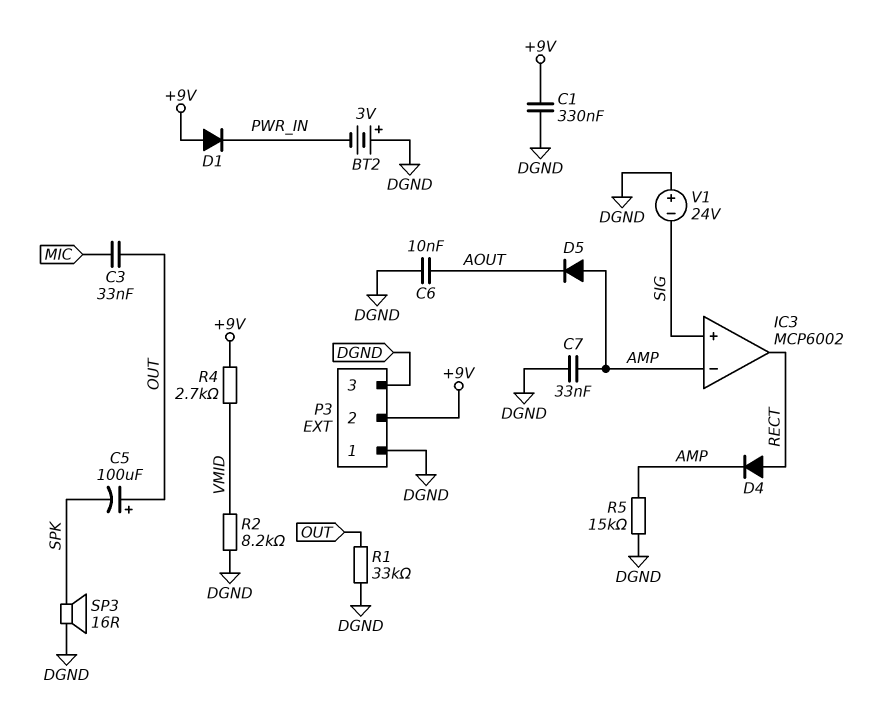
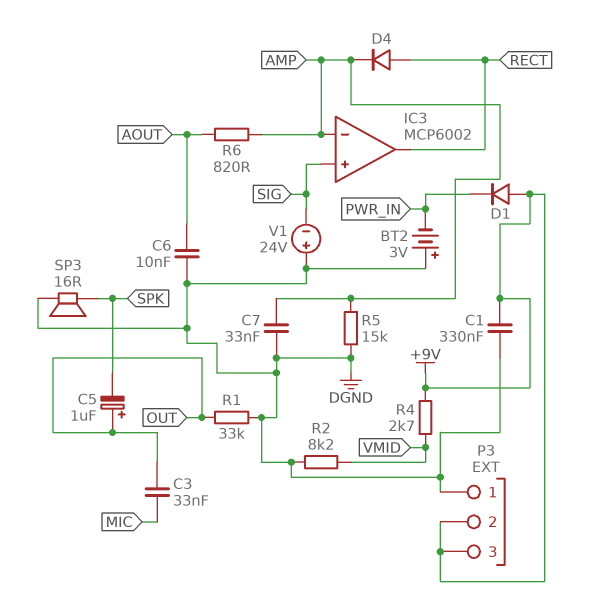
C5: 100uF (plus OUT, minus SPK) -> 1uF (plus OUT, minus SPK)
D5: diode (A AMP, K AOUT) -> none
P3 pin 3: DGND -> +9V
R6: none -> 820 (AMP, AOUT)

